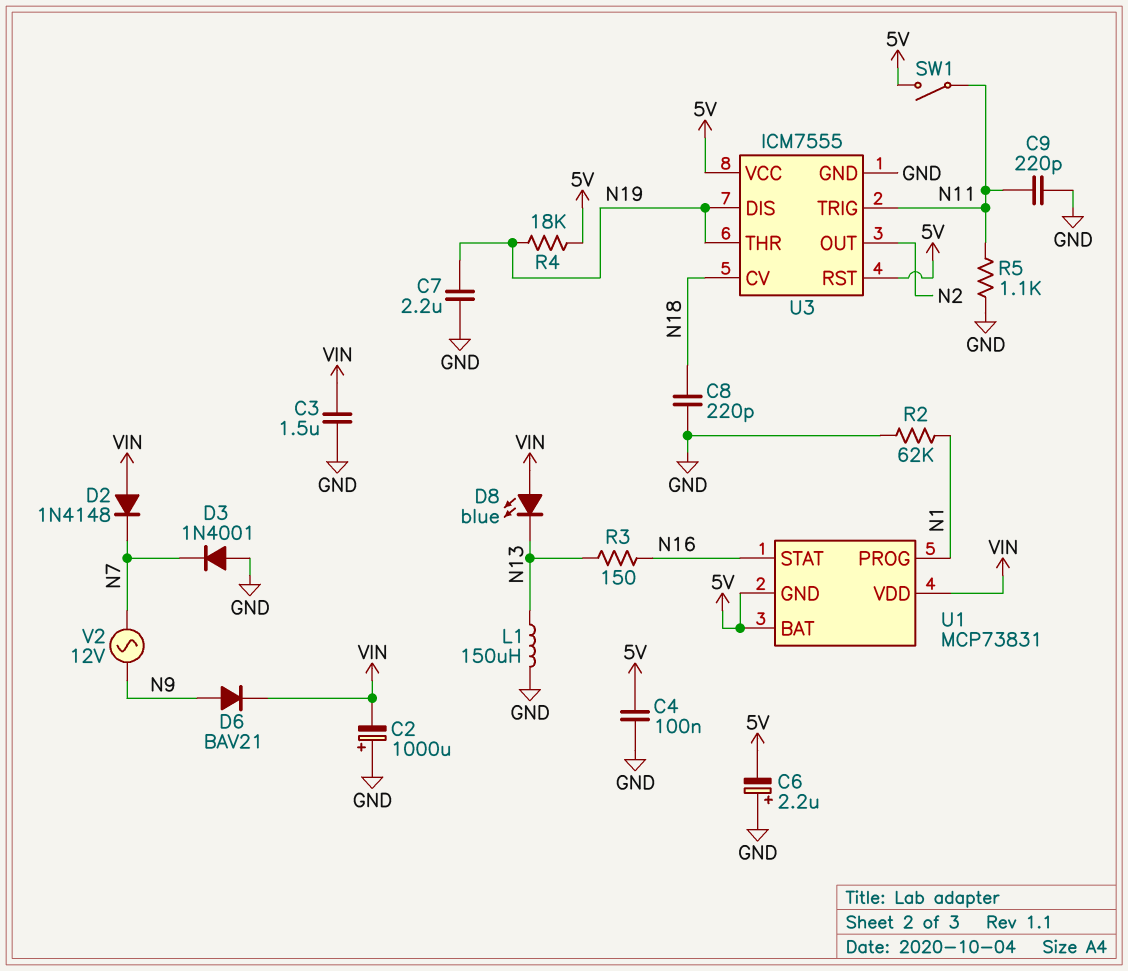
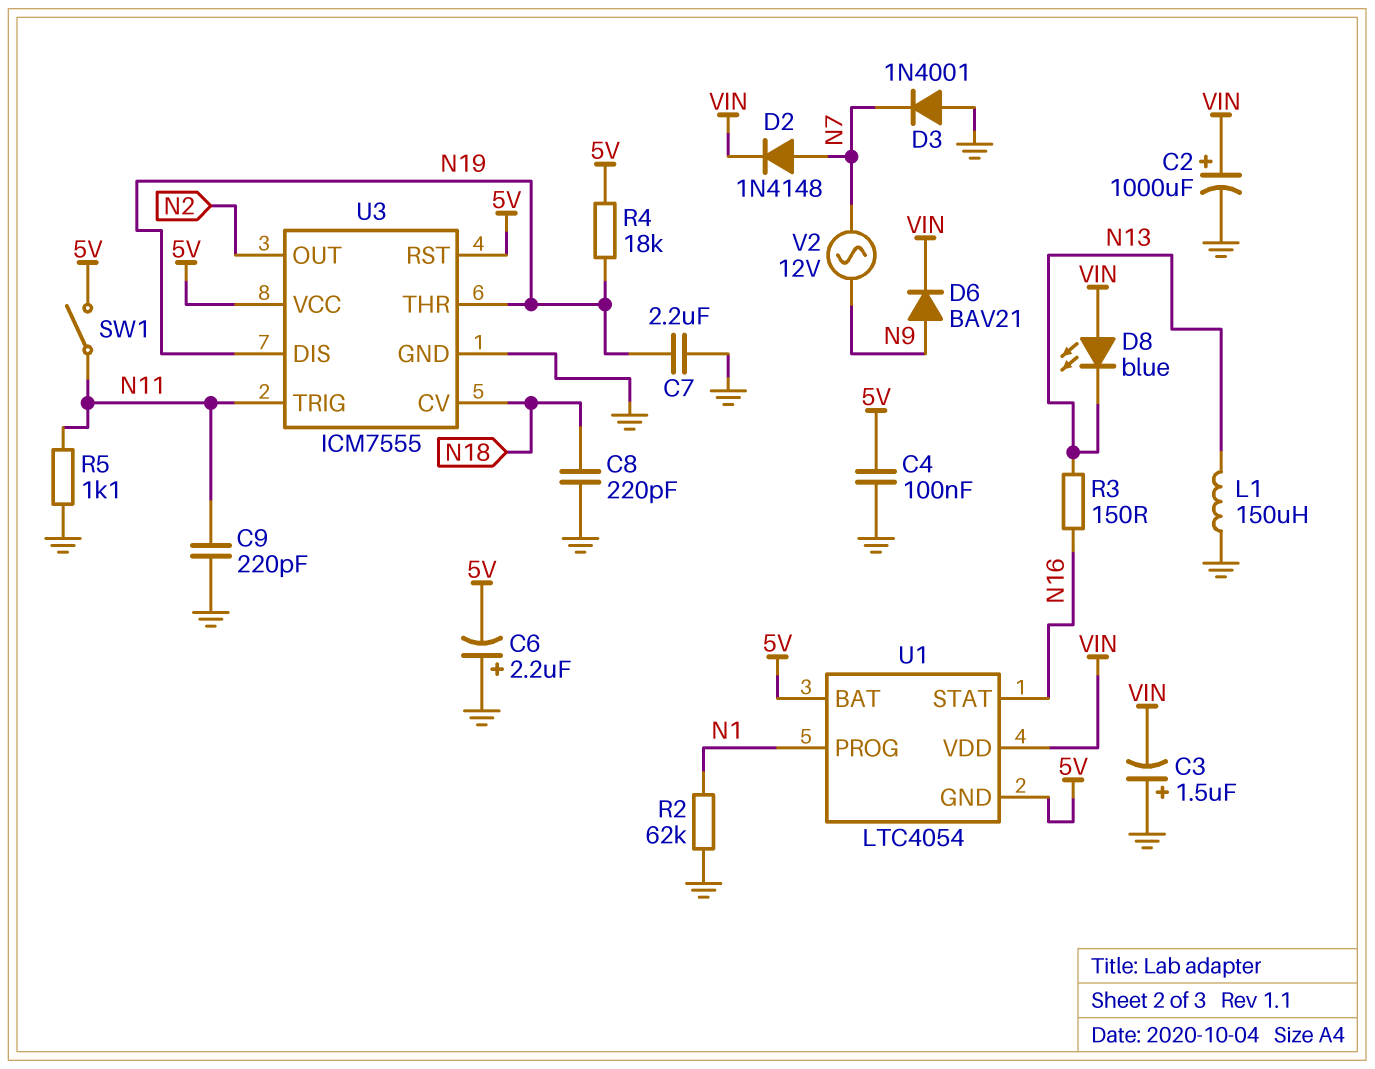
C2: 1000uF (plus GND, minus VIN) -> 1000uF (plus VIN, minus GND)
C3: 1.5uF (GND, VIN) -> 1.5uF (plus GND, minus VIN)
D2: diode 1N4148 (A VIN, K N7) -> diode 1N4148 (A N7, K VIN)
U1: MCP73831 -> LTC4054

